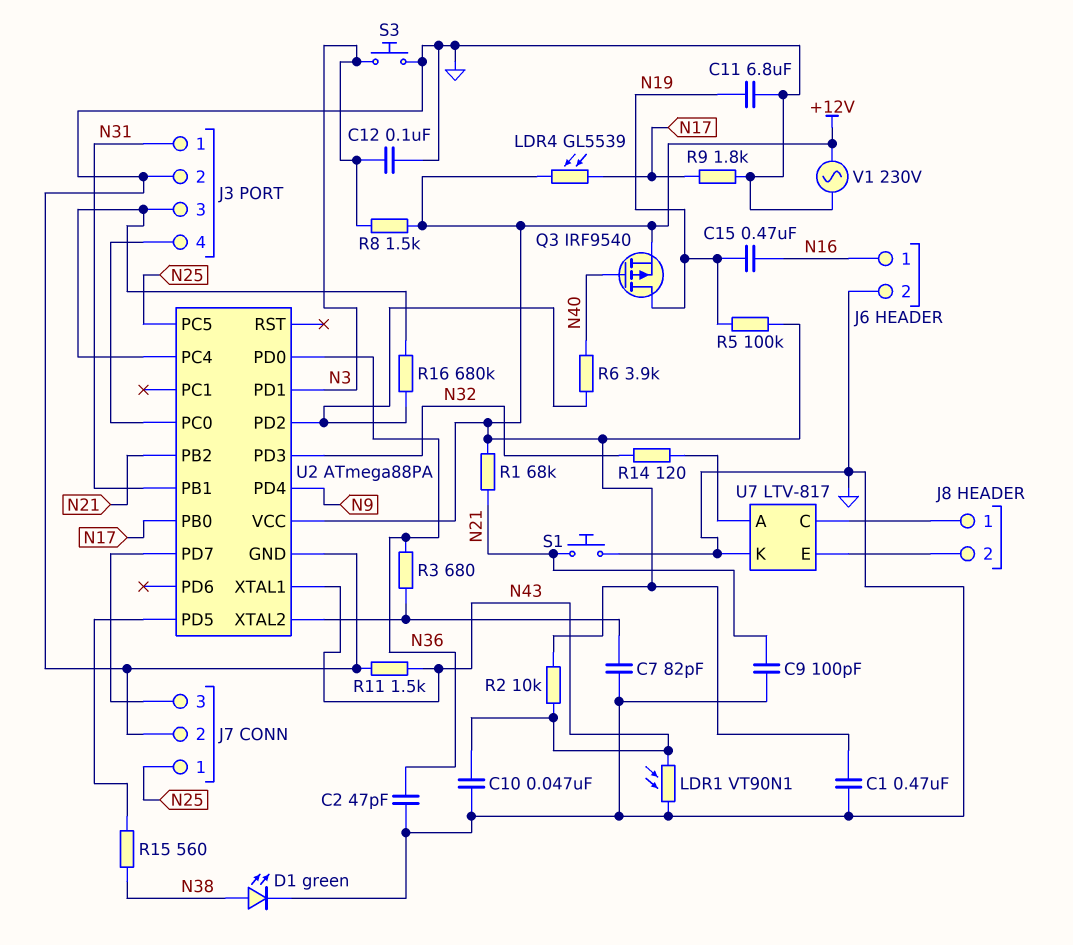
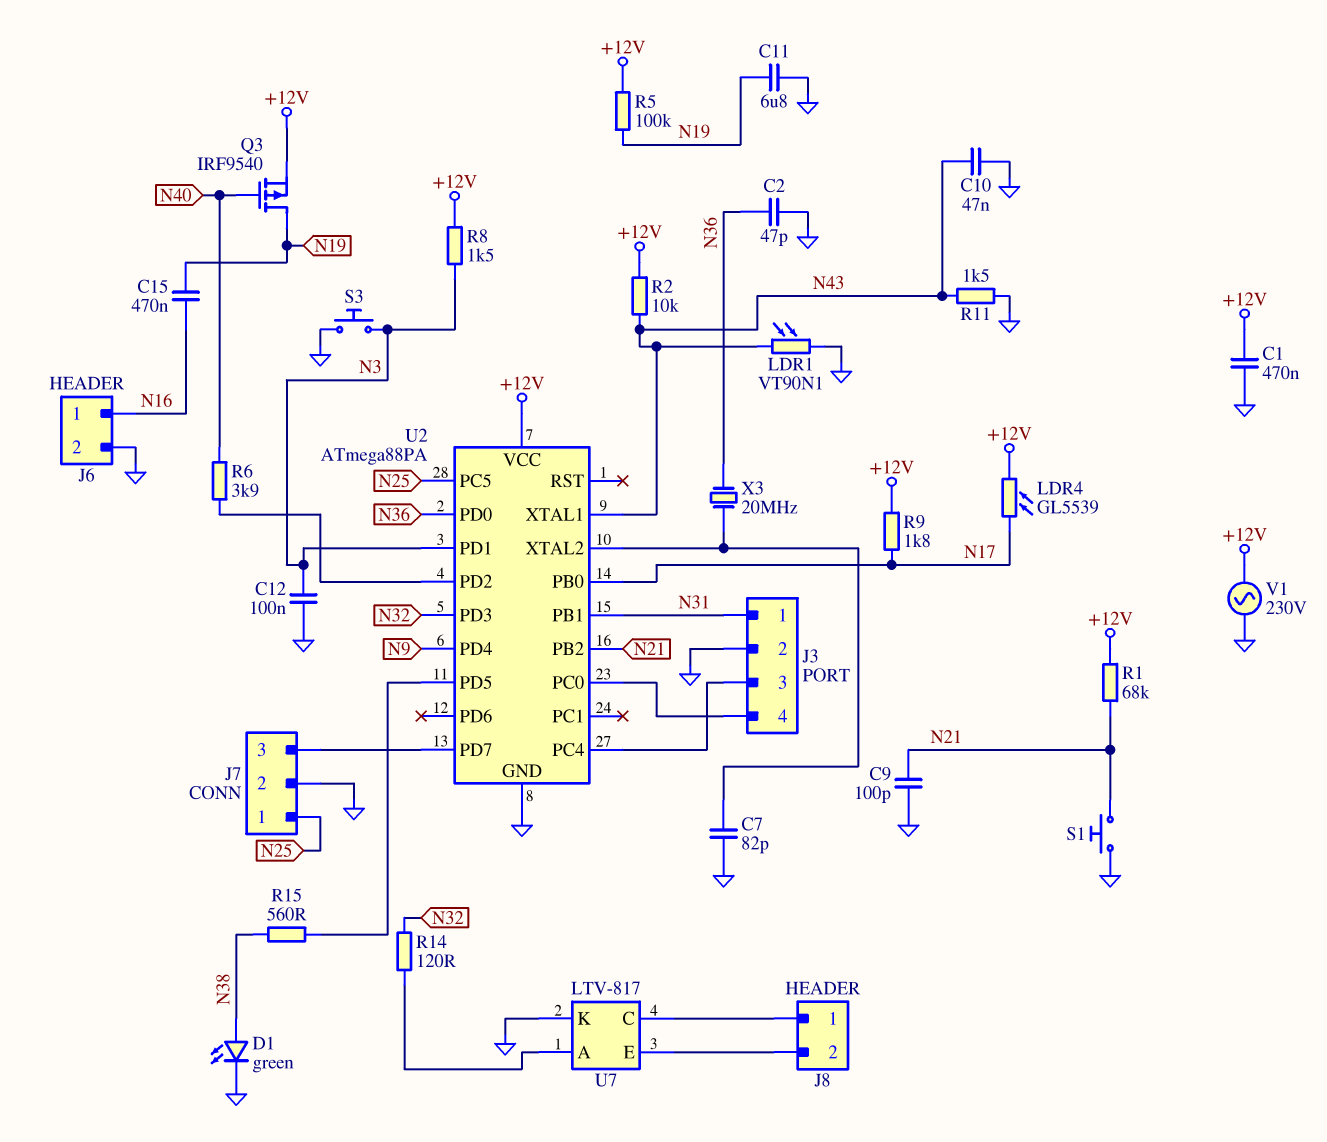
R3: 680 (N36, U2/XTAL2) -> none
R9: 1.8k (GND, N17) -> 1.8k (+12V, N17)
R16: 680k (J3/3, U2/PD2) -> none
X3: none -> 20MHz (N36, U2/XTAL2)

